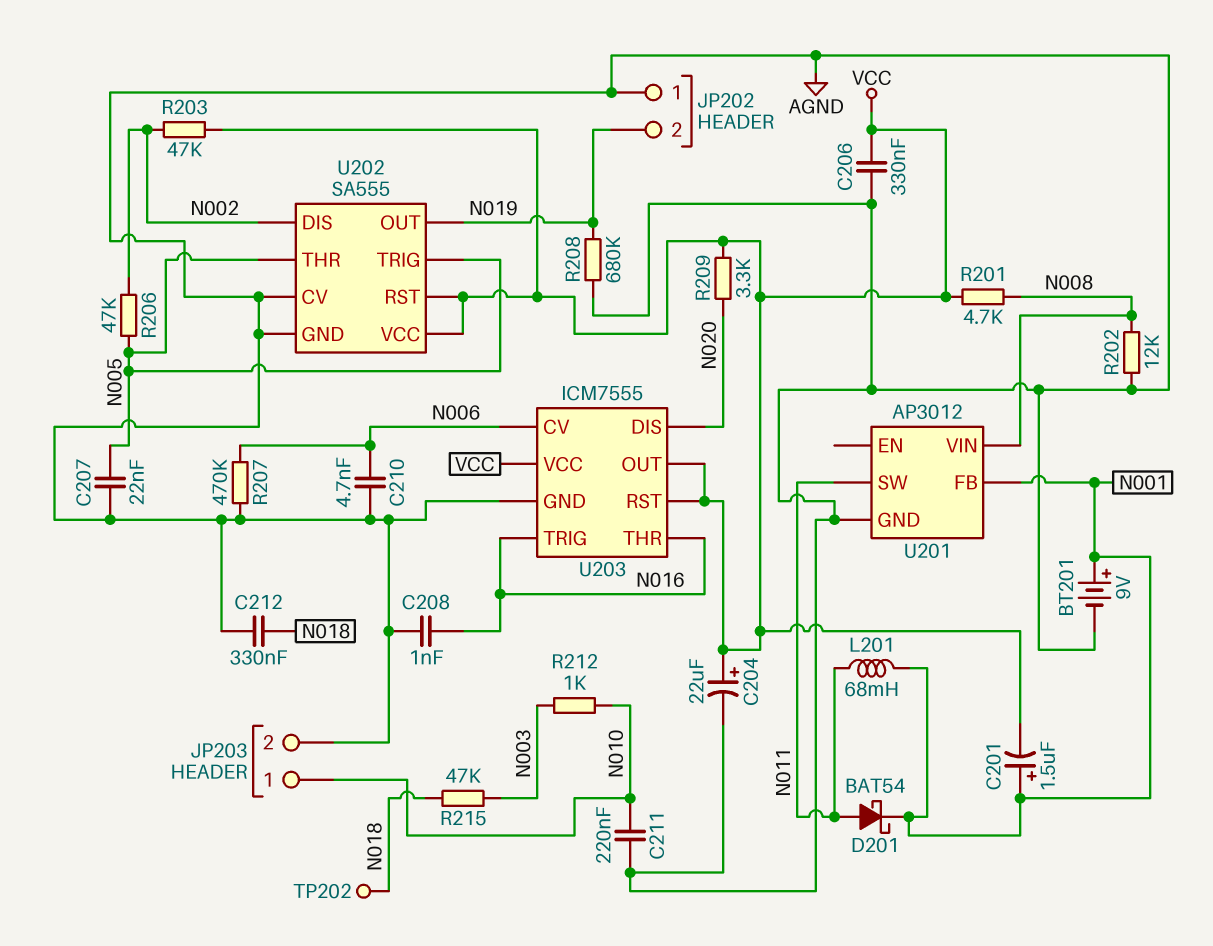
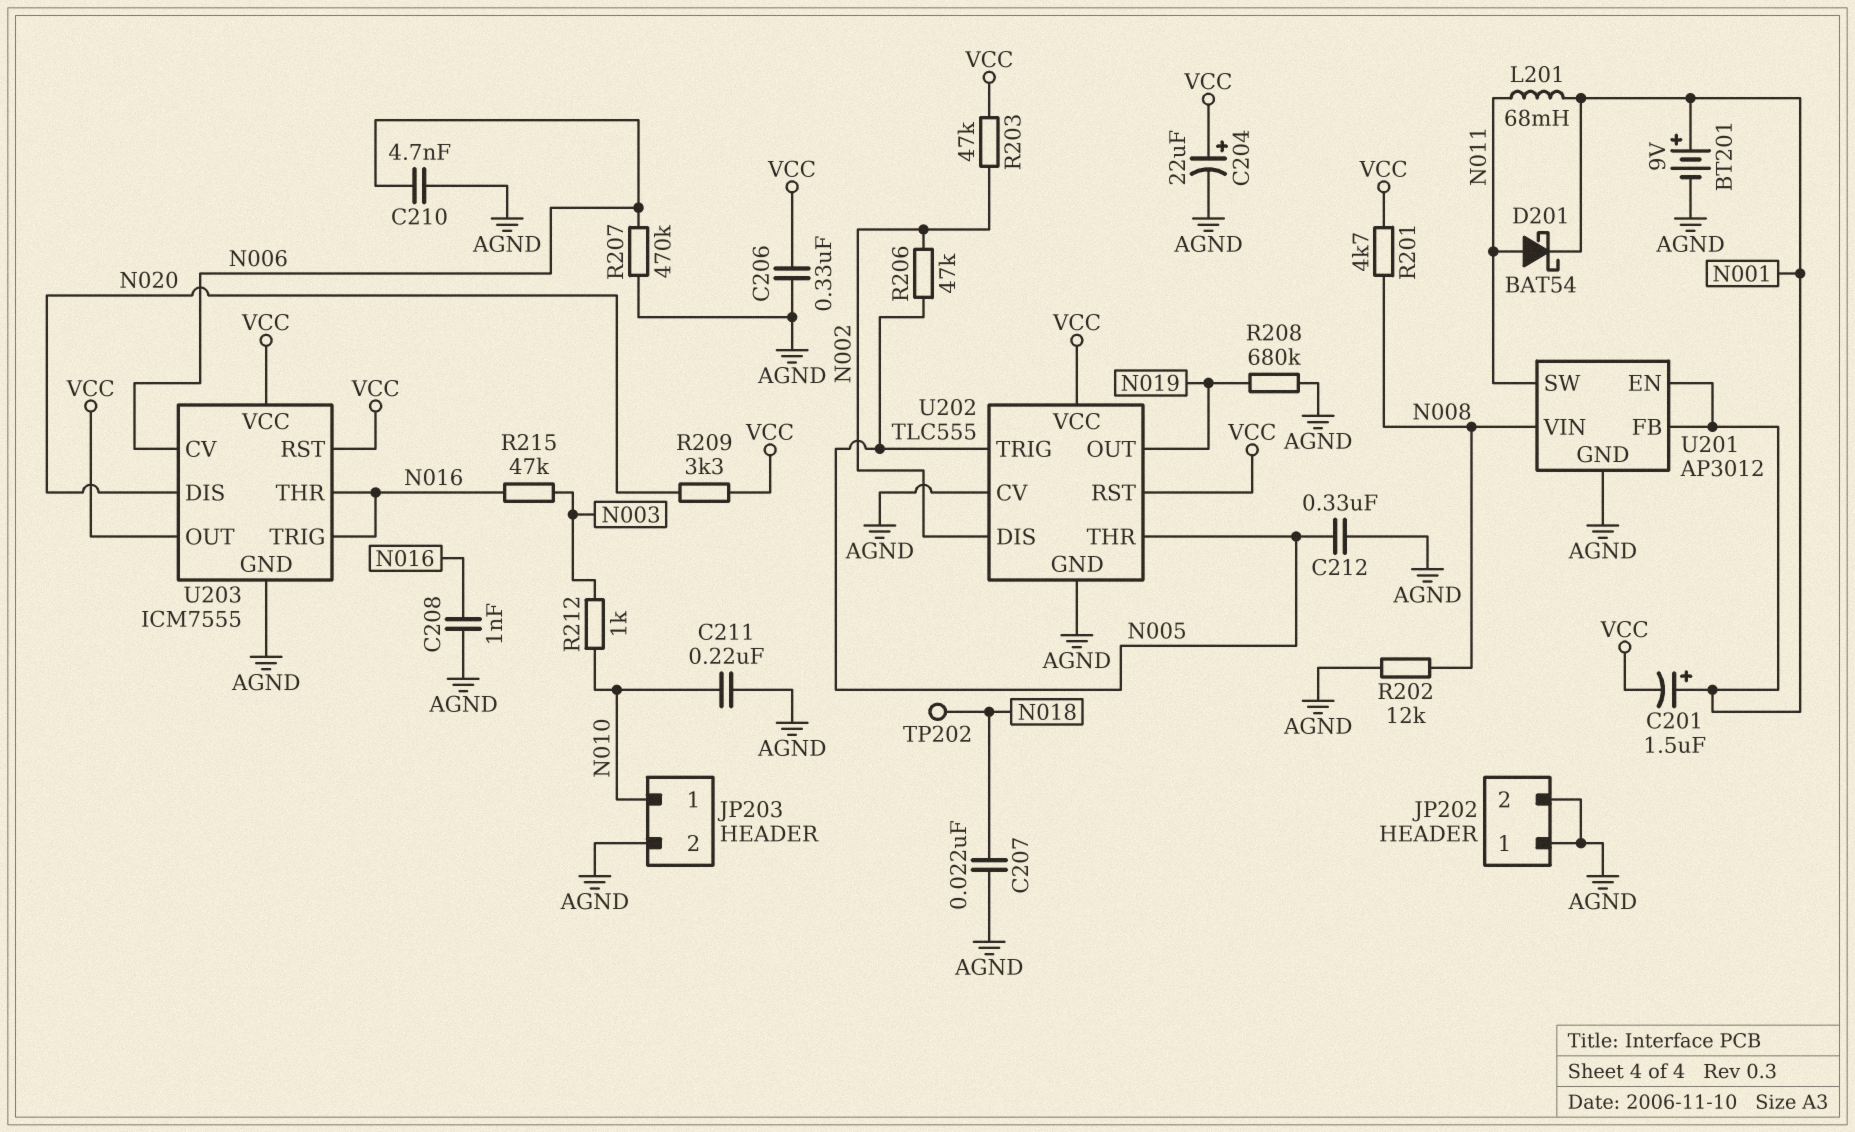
C207: 22nF (AGND, N005) -> 22nF (AGND, N018)
C212: 330nF (AGND, N018) -> 330nF (AGND, N005)
JP202 pin 2: N019 -> AGND
R215: 47k (N003, N018) -> 47k (N003, N016)
U201 pin EN: none -> N001
U202: SA555 -> TLC555

